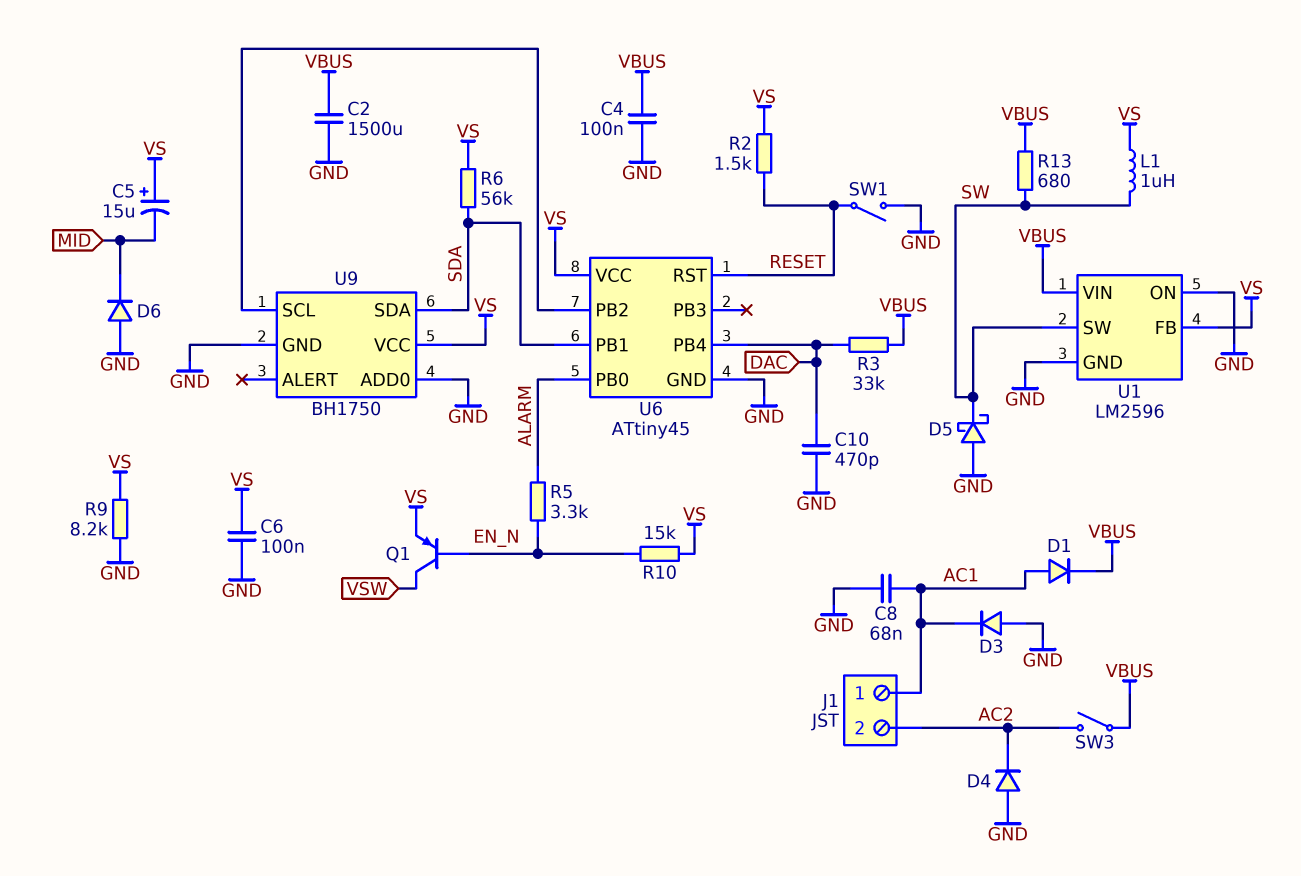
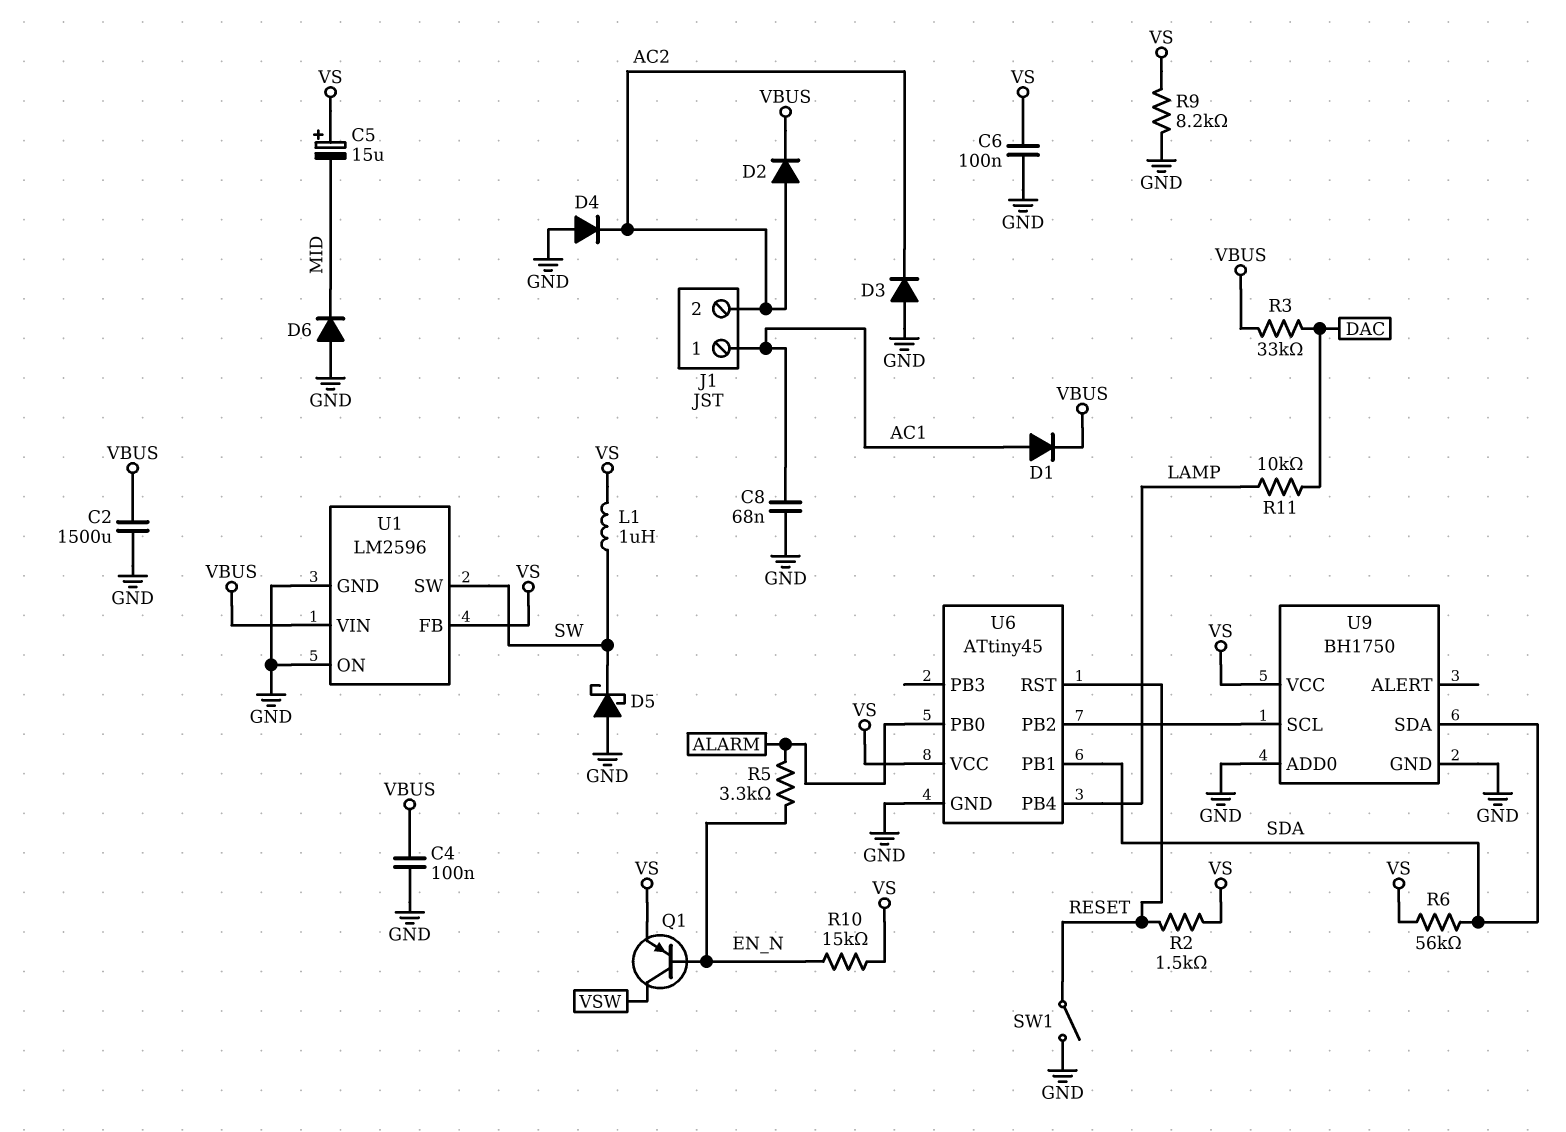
C10: 470pF (DAC, GND) -> none
D2: none -> diode (A AC2, K VBUS)
D3: diode (A GND, K AC1) -> diode (A GND, K AC2)
R11: none -> 10k (DAC, LAMP)
R13: 680 (SW, VBUS) -> none
SW3: switch (AC2, VBUS) -> none
U6 pin PB4: DAC -> LAMP

